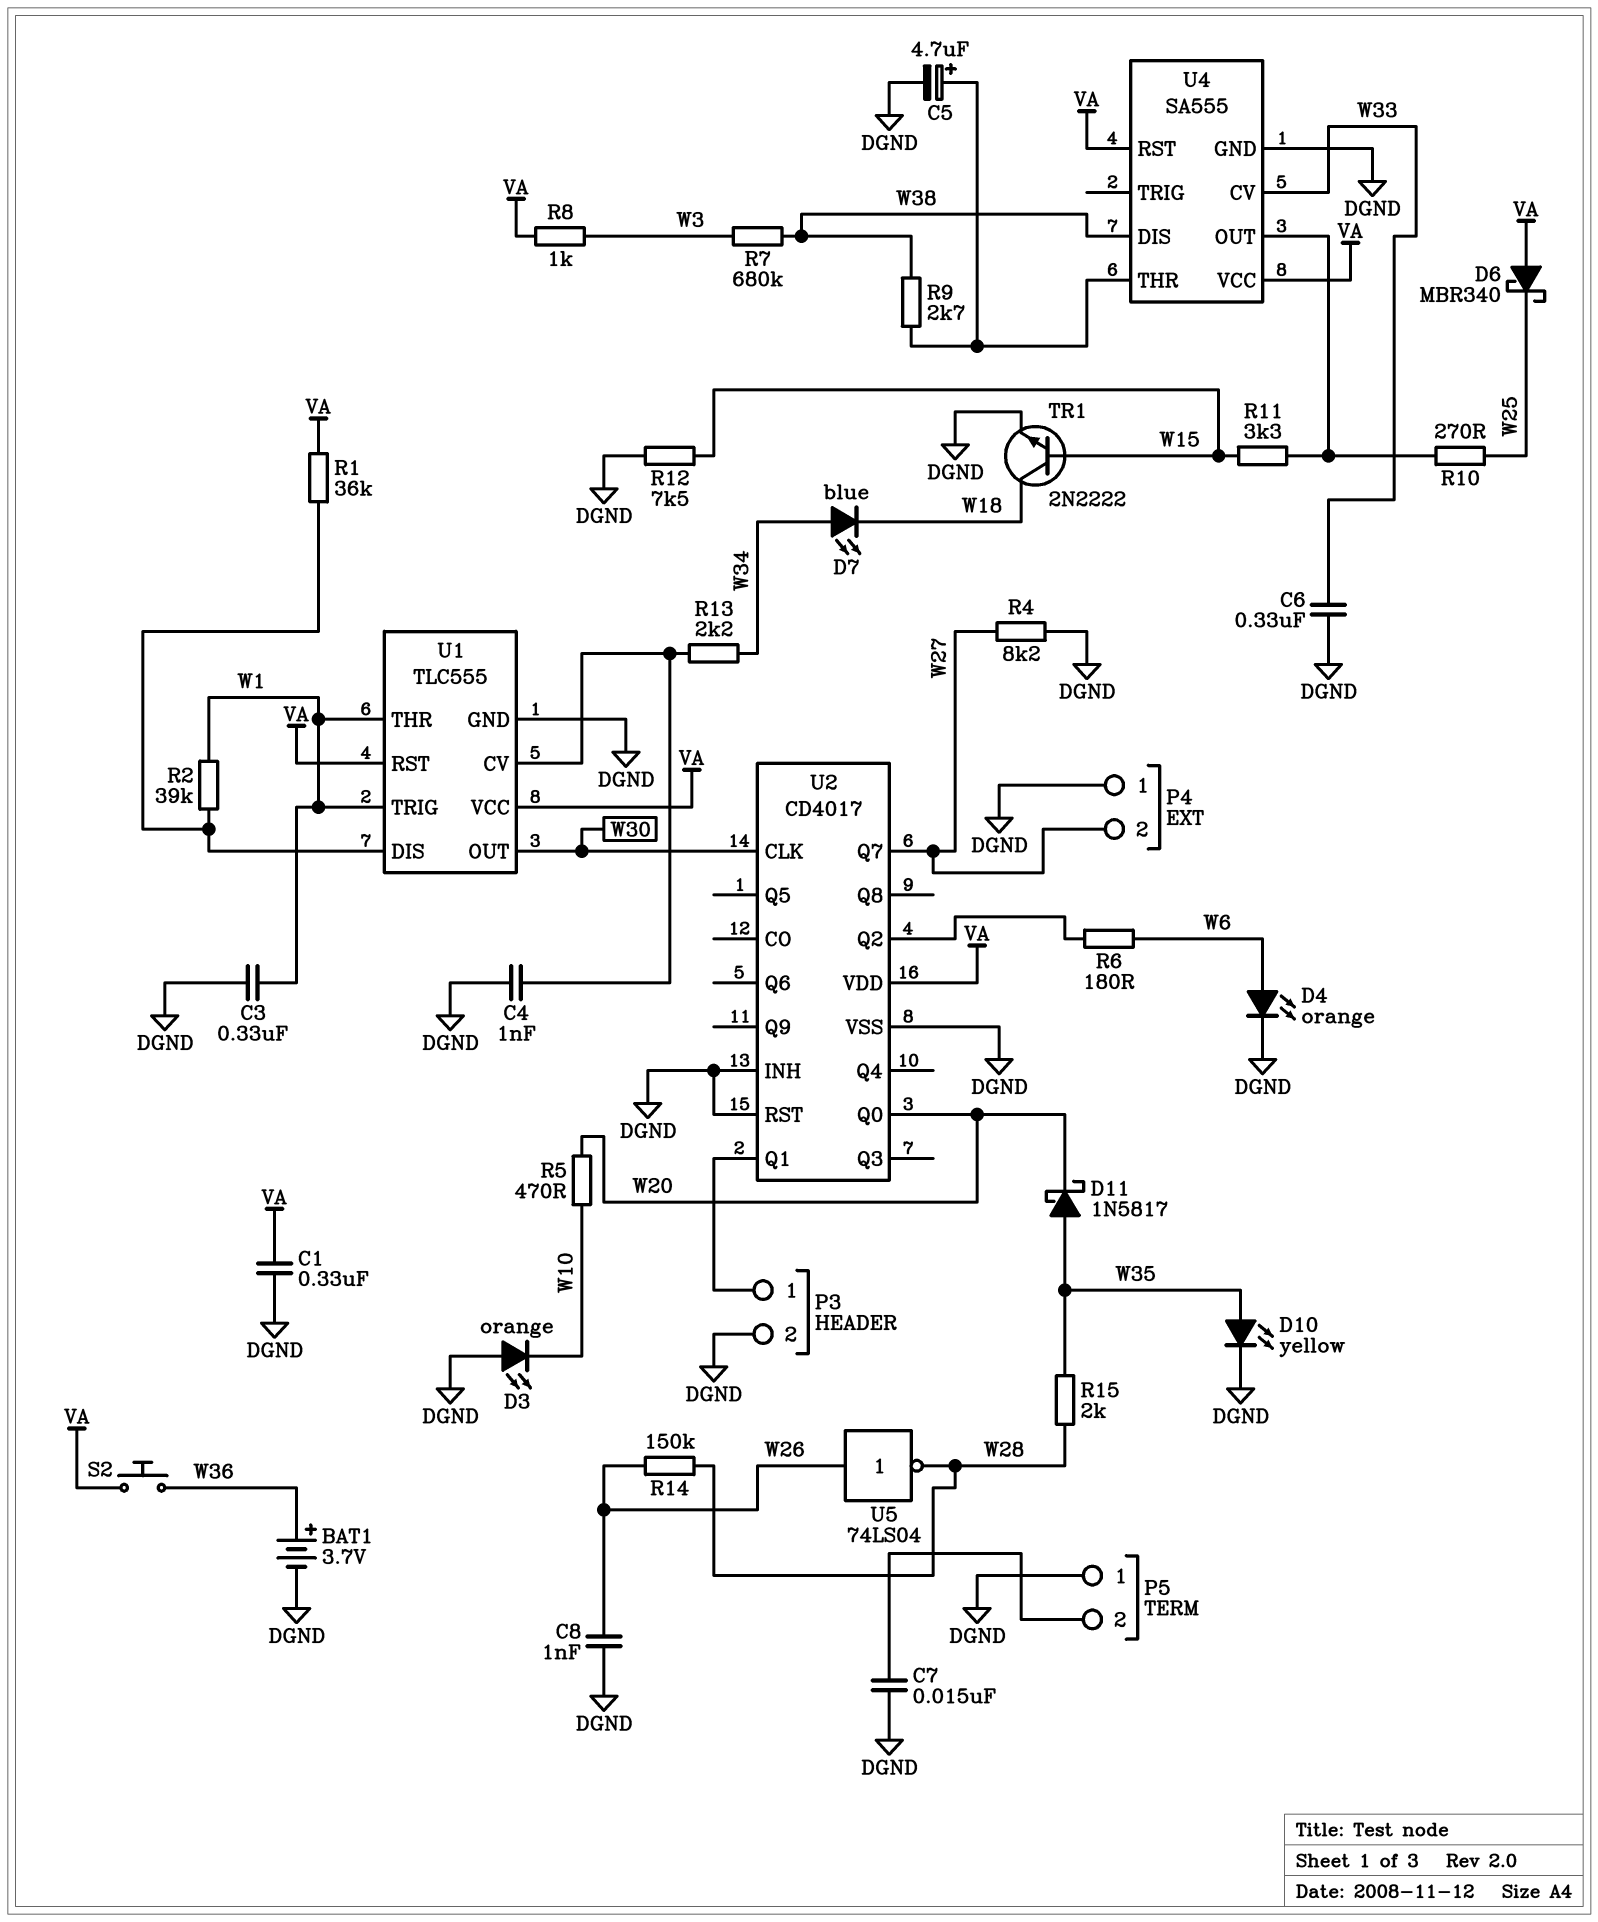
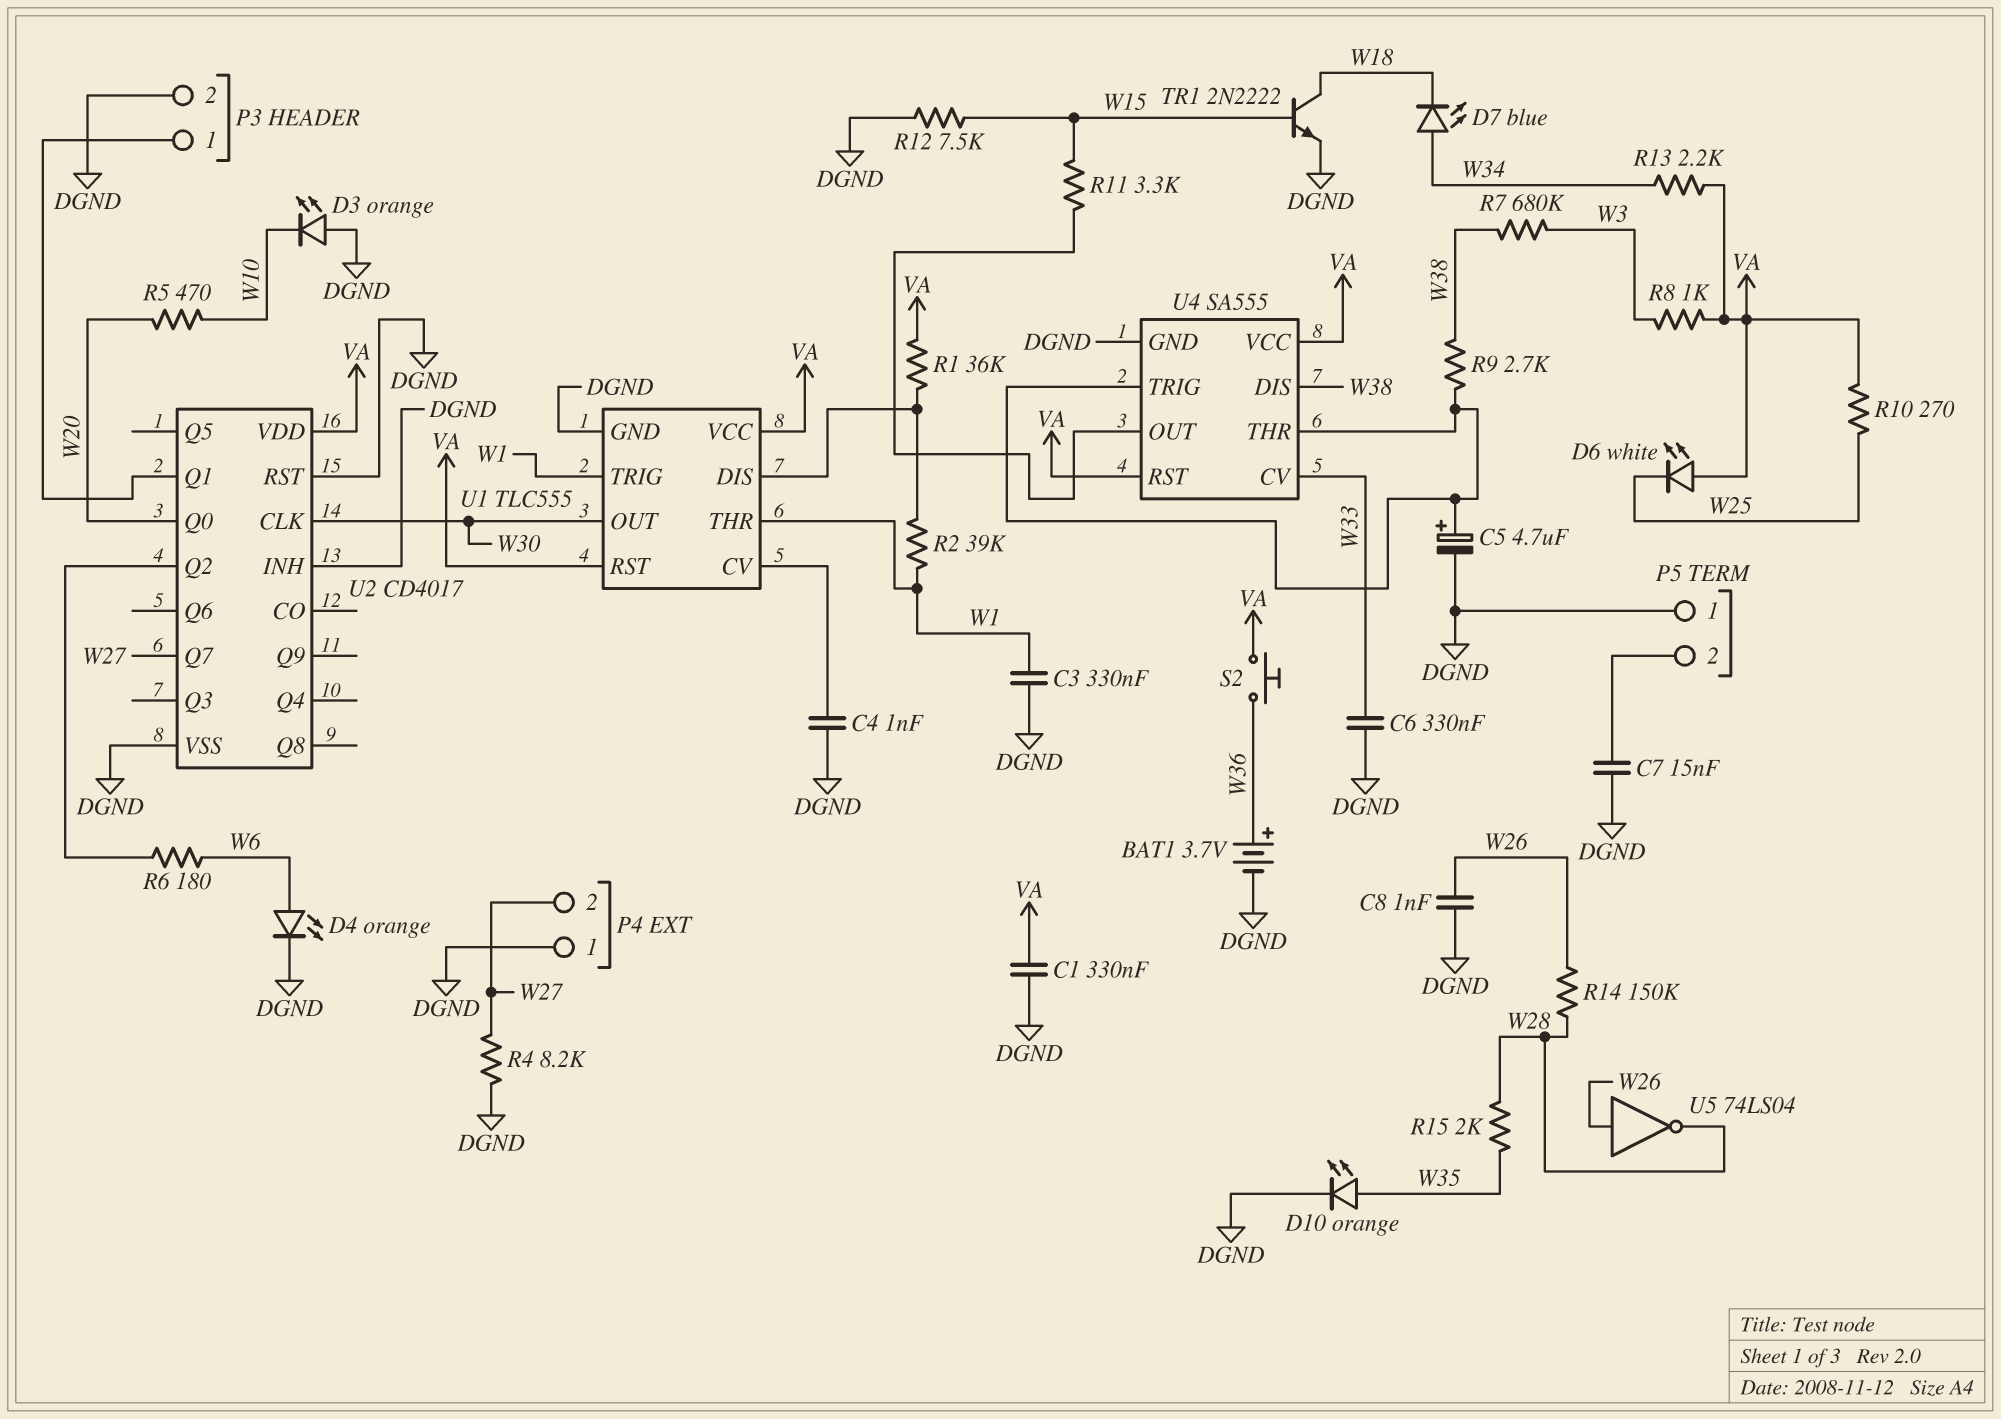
D6: schottky MBR340 (A VA, K W25) -> LED white (A VA, K W25)
D10: LED yellow (A W35, K DGND) -> LED orange (A W35, K DGND)
D11: schottky 1N5817 (A W35, K W20) -> none
R10: 270 (U4/OUT, W25) -> 270 (VA, W25)
R13: 2.2k (U1/CV, W34) -> 2.2k (VA, W34)
U4 pin TRIG: none -> U4/THR

